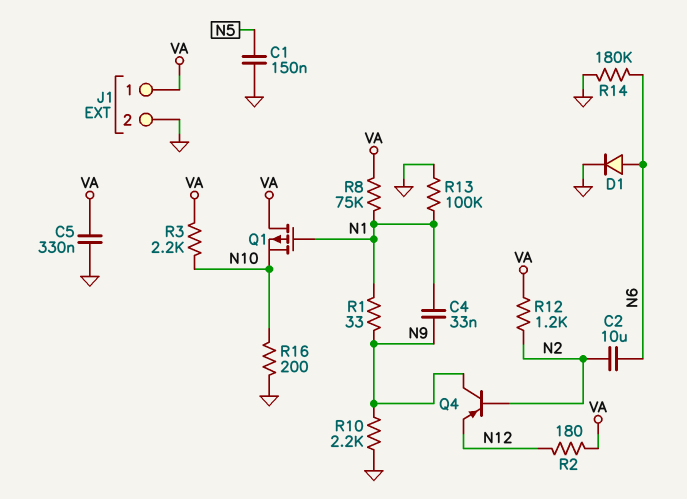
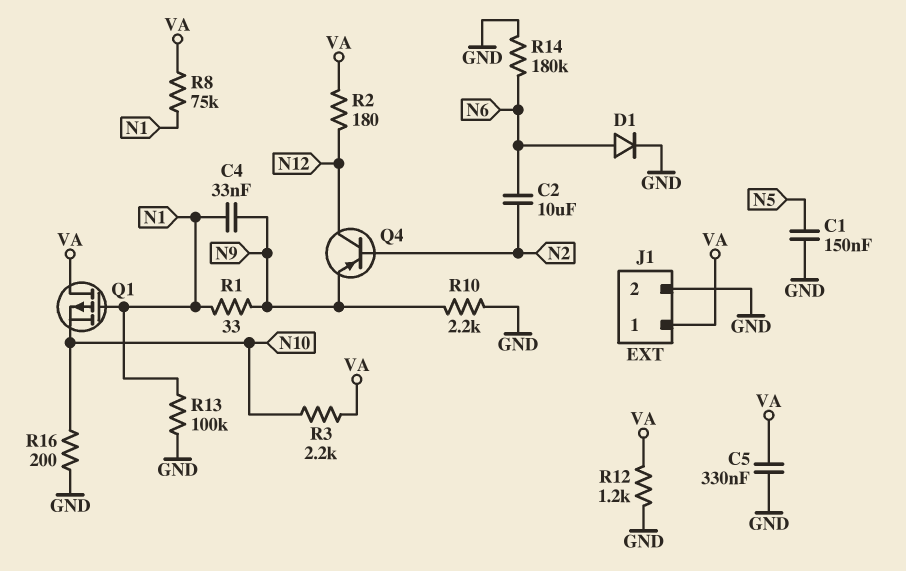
Q4: PNP (B N2, C N9, E N12) -> PNP (B N2, C N12, E N9)
R12: 1.2k (N2, VA) -> 1.2k (GND, VA)

